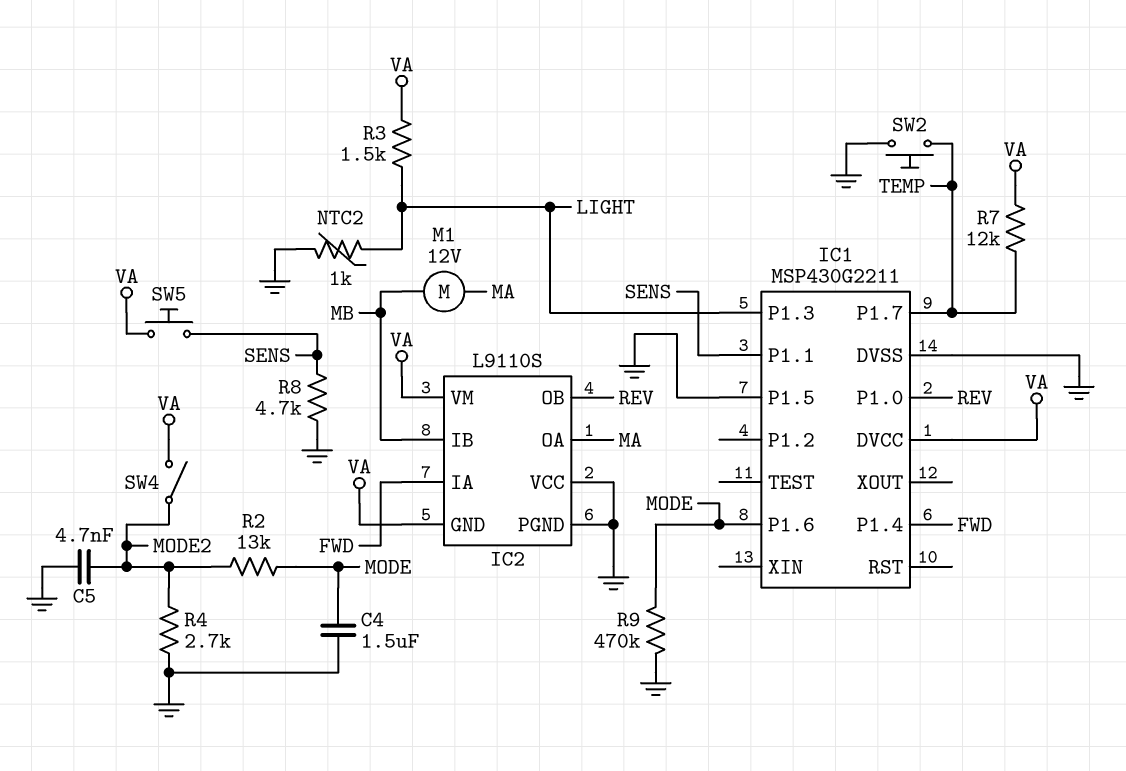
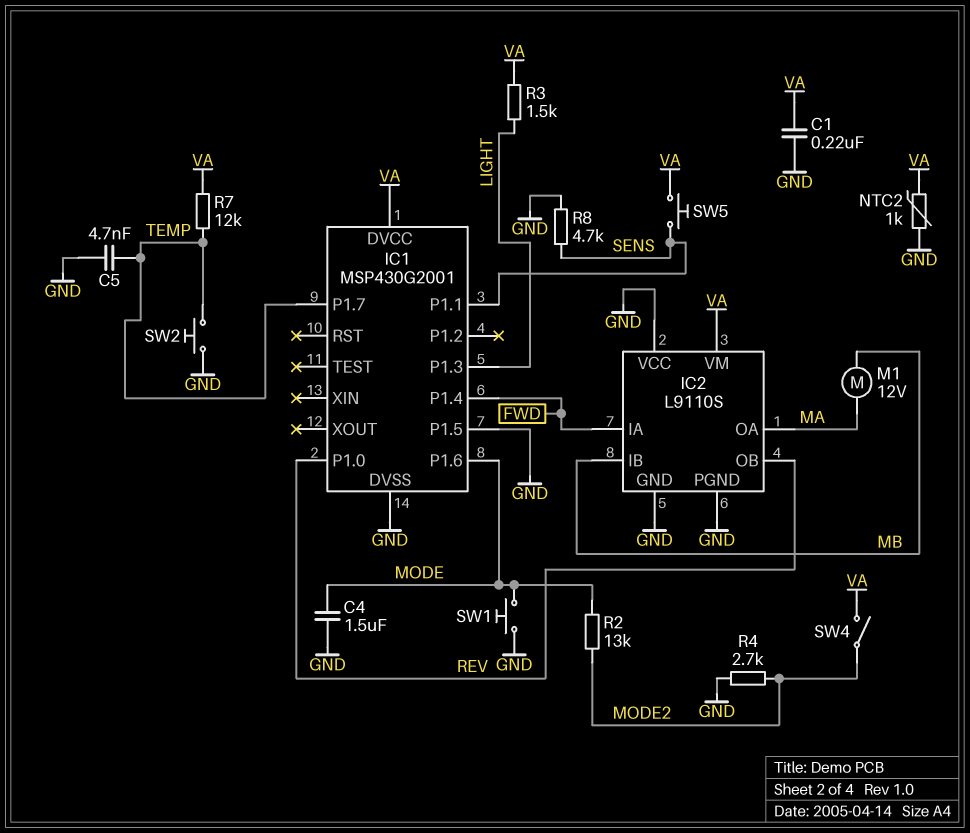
C1: none -> 220nF (GND, VA)
C5: 4.7nF (GND, MODE2) -> 4.7nF (GND, TEMP)
IC1: MSP430G2211 -> MSP430G2001
IC2 pin GND: VA -> GND
NTC2: 1k (GND, LIGHT) -> 1k (GND, VA)
R9: 470k (GND, MODE) -> none
SW1: none -> button (GND, MODE)

